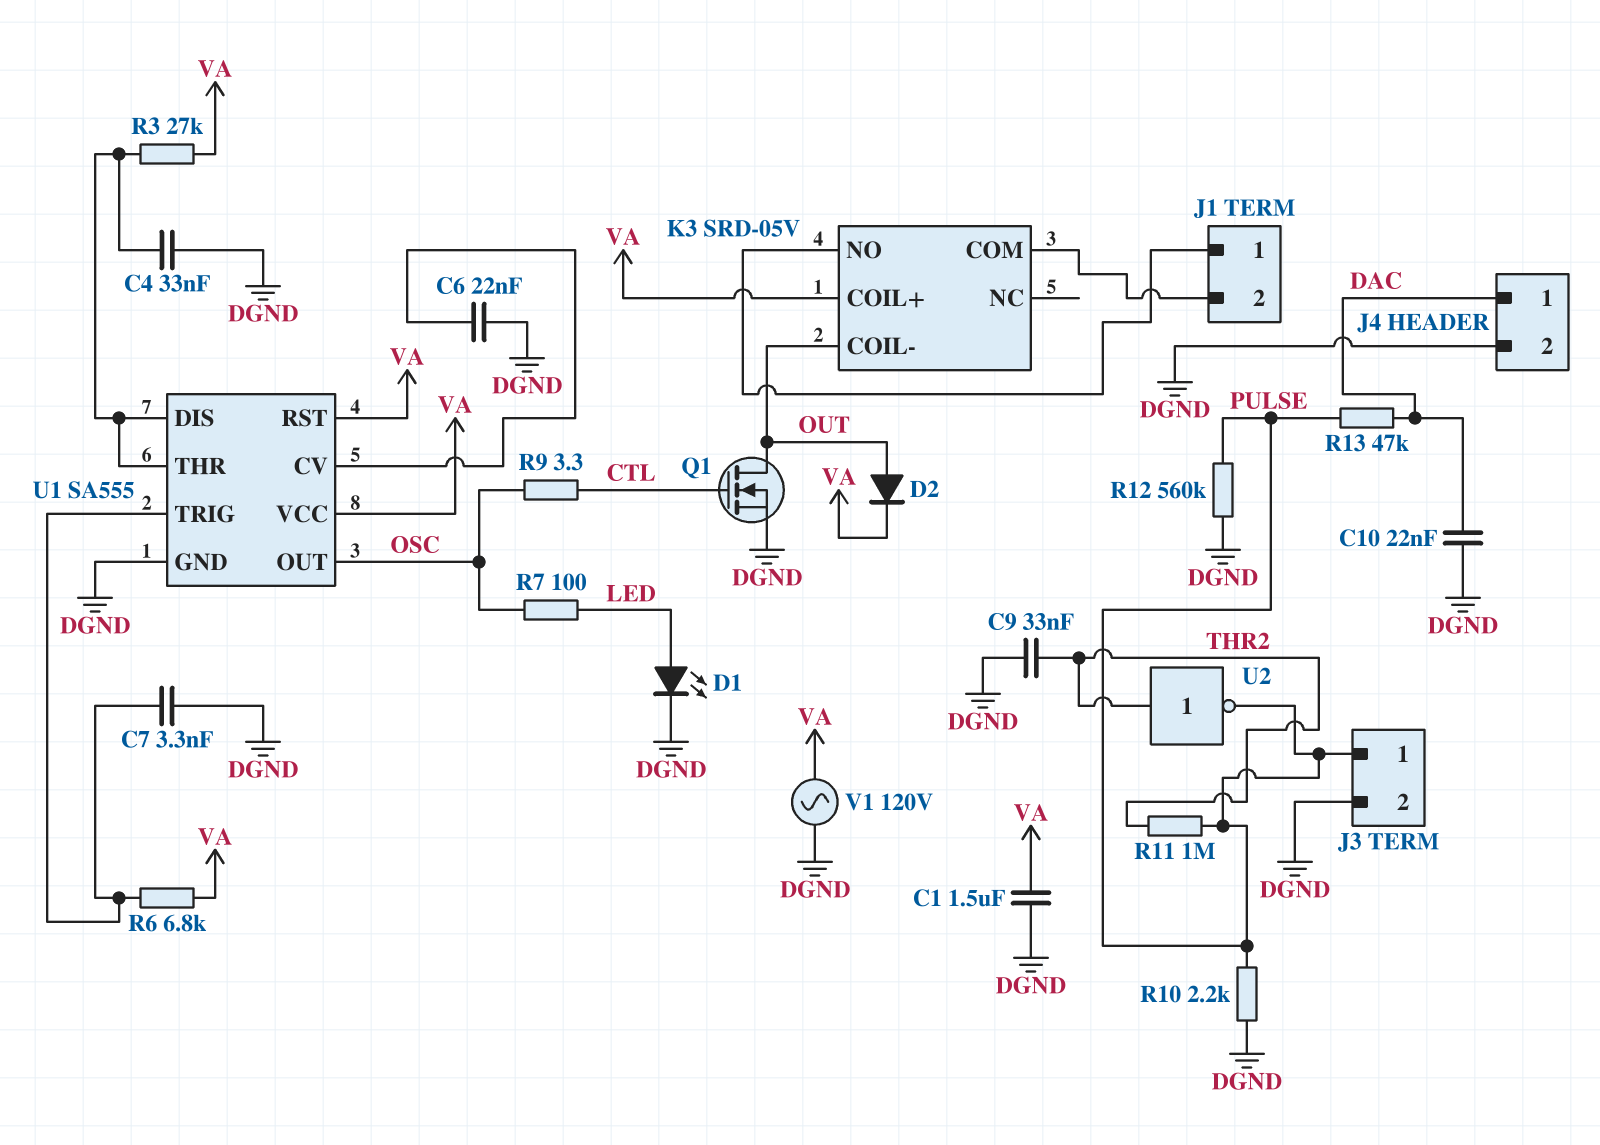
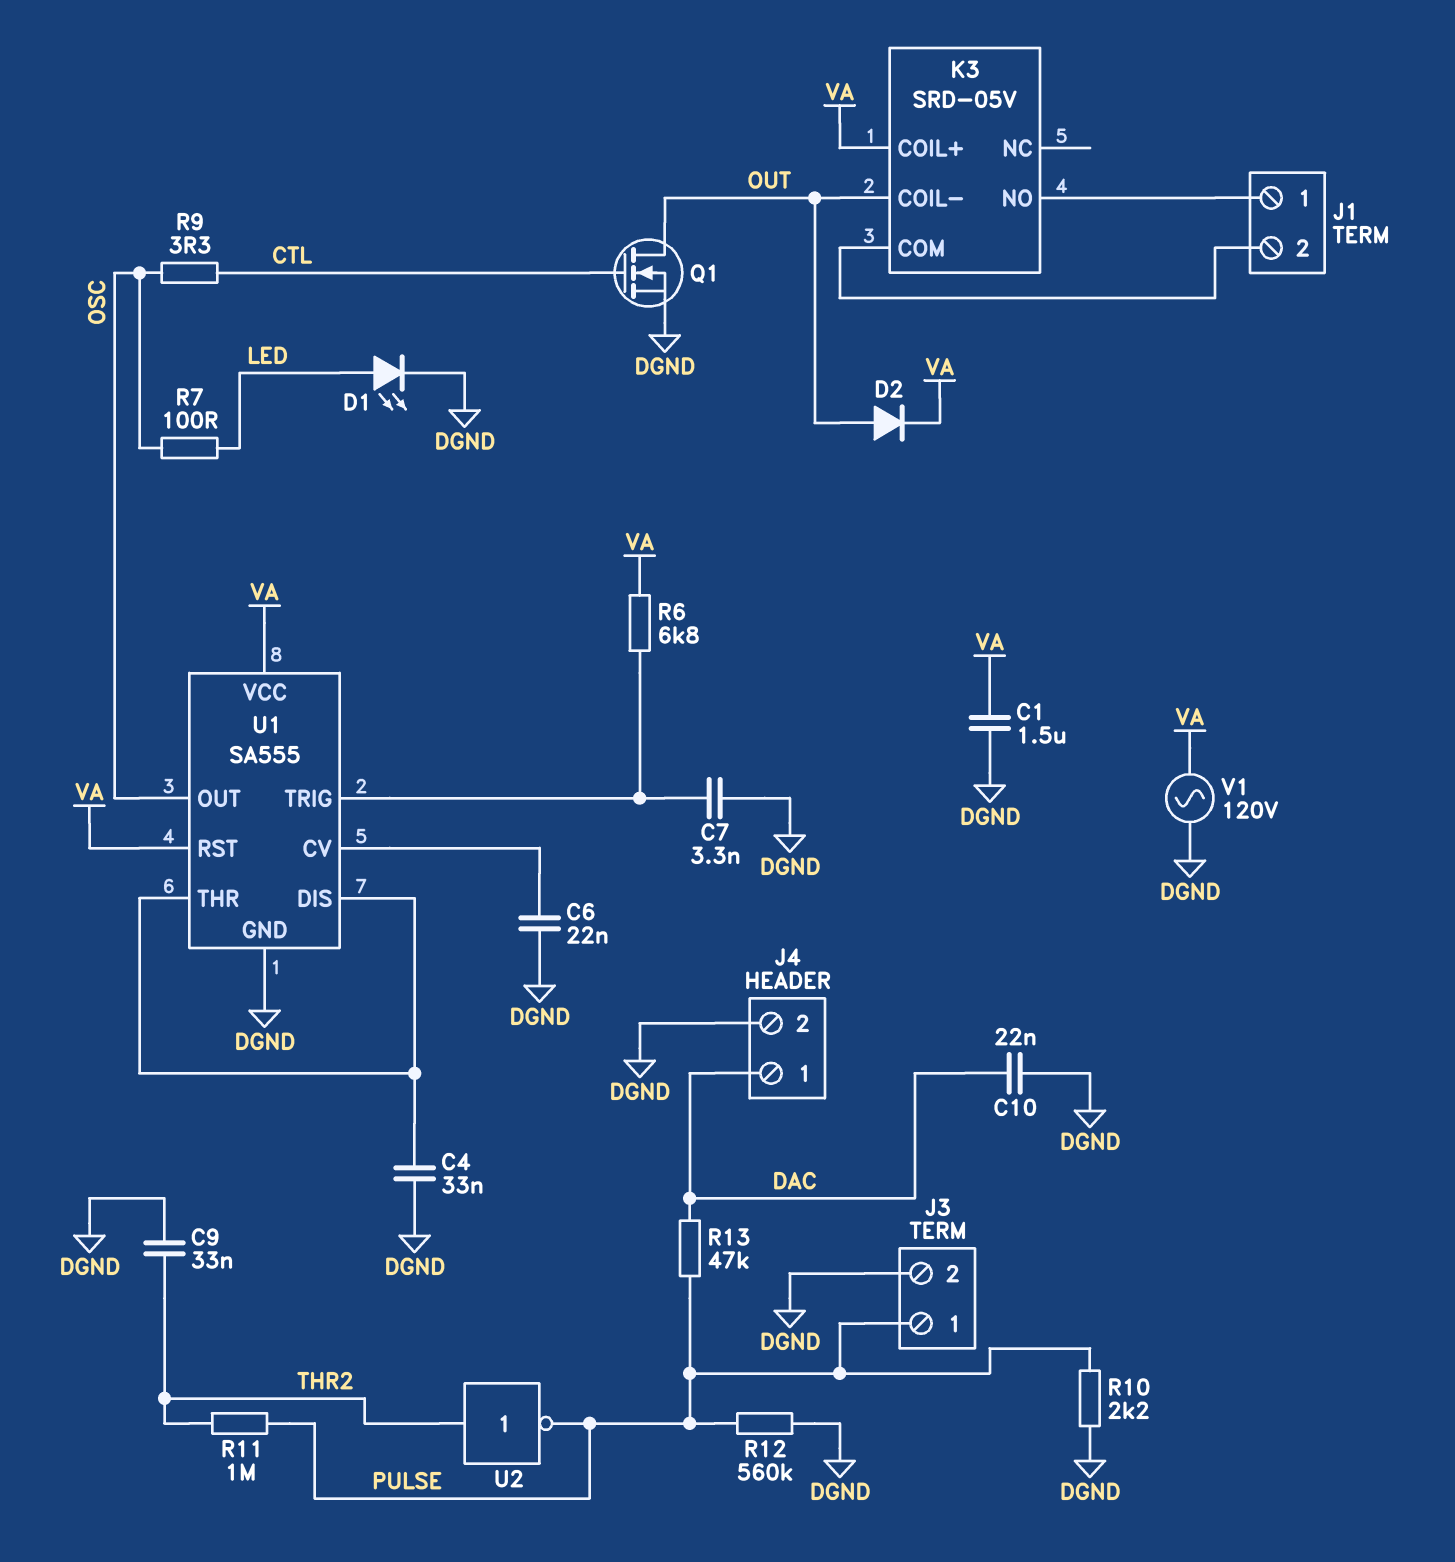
R3: 27k (U1/DIS, VA) -> none

